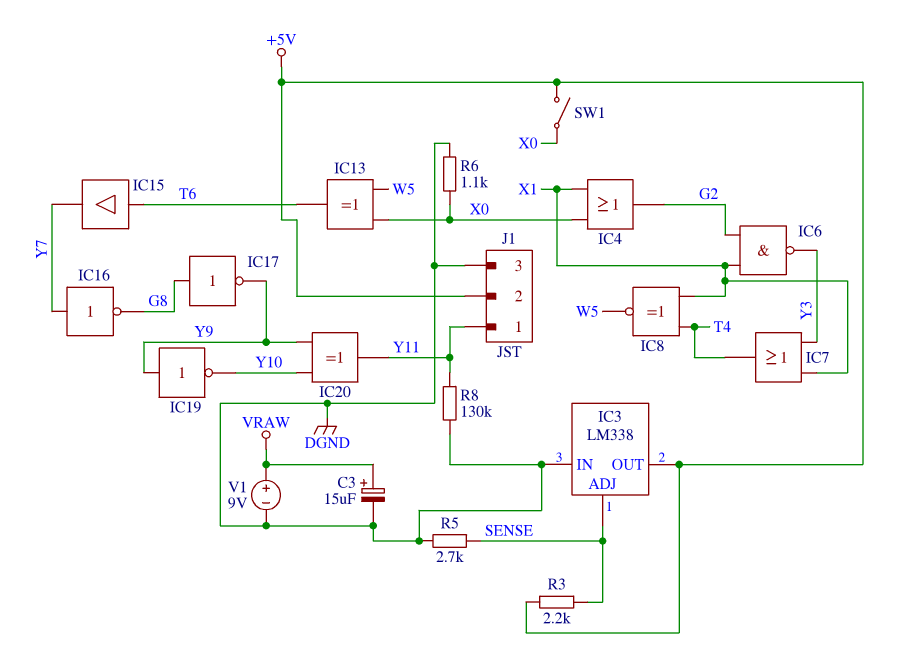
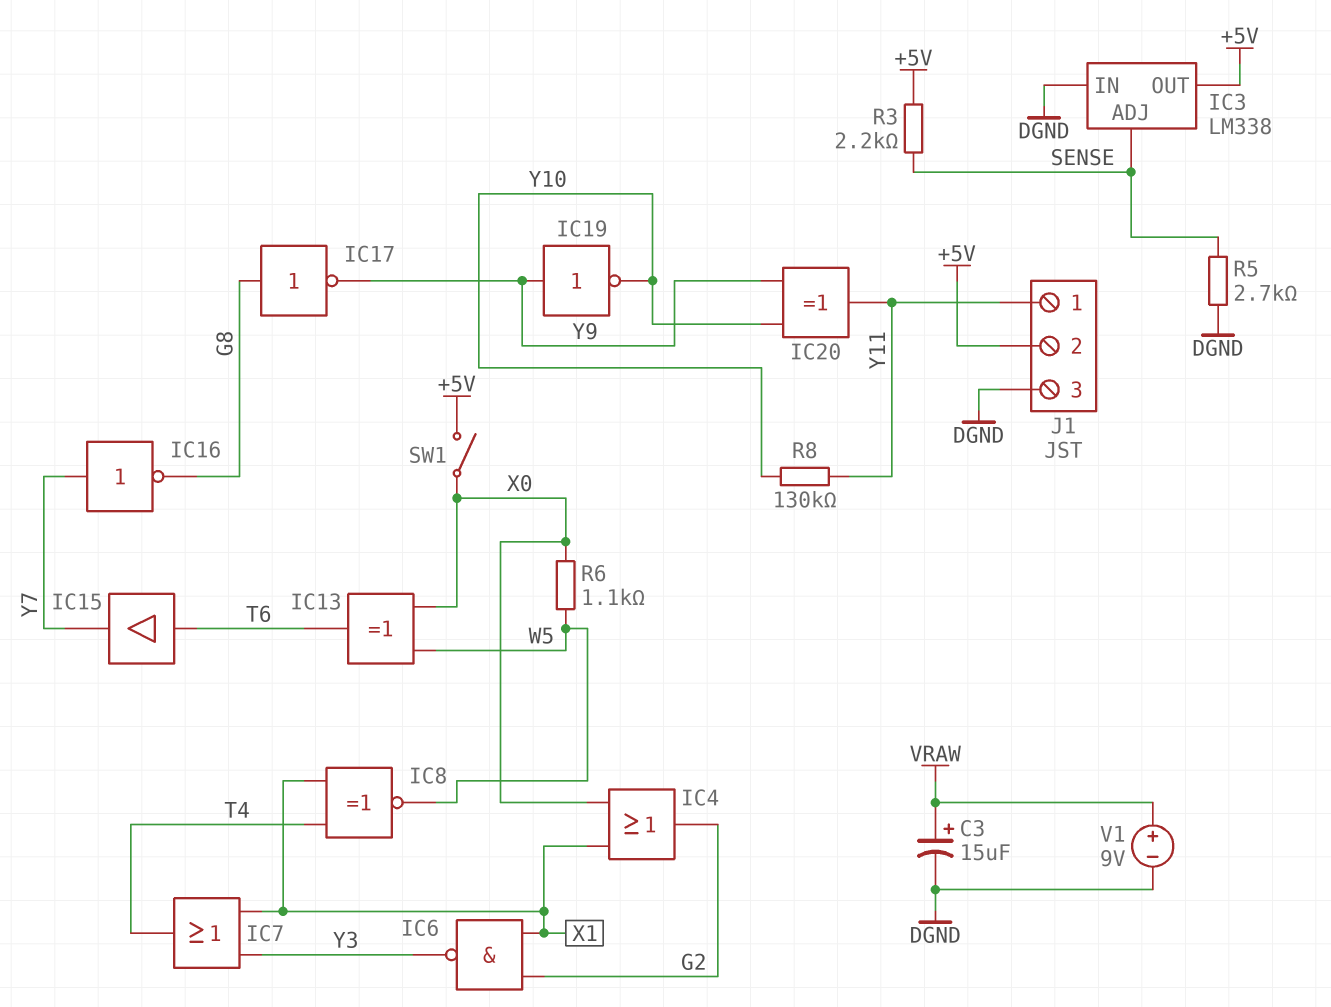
R6: 1.1k (DGND, X0) -> 1.1k (W5, X0)
R8: 130k (DGND, Y11) -> 130k (Y10, Y11)

